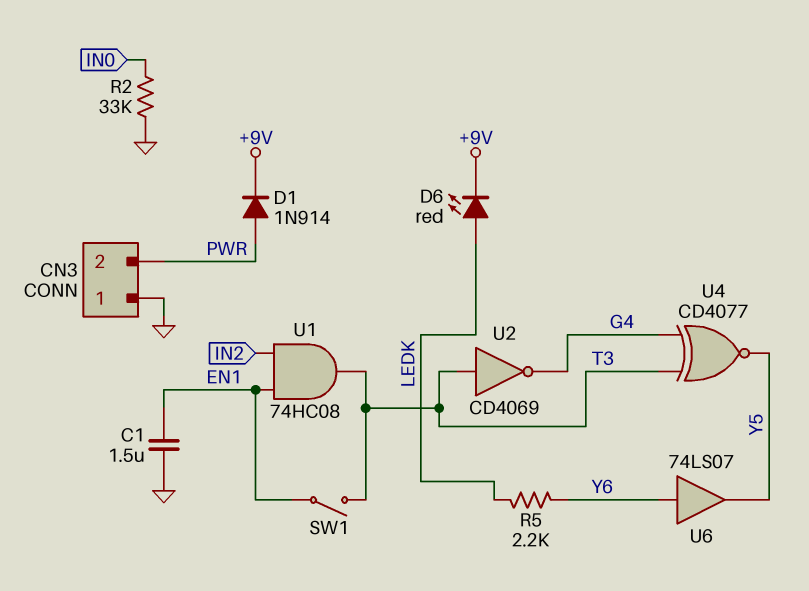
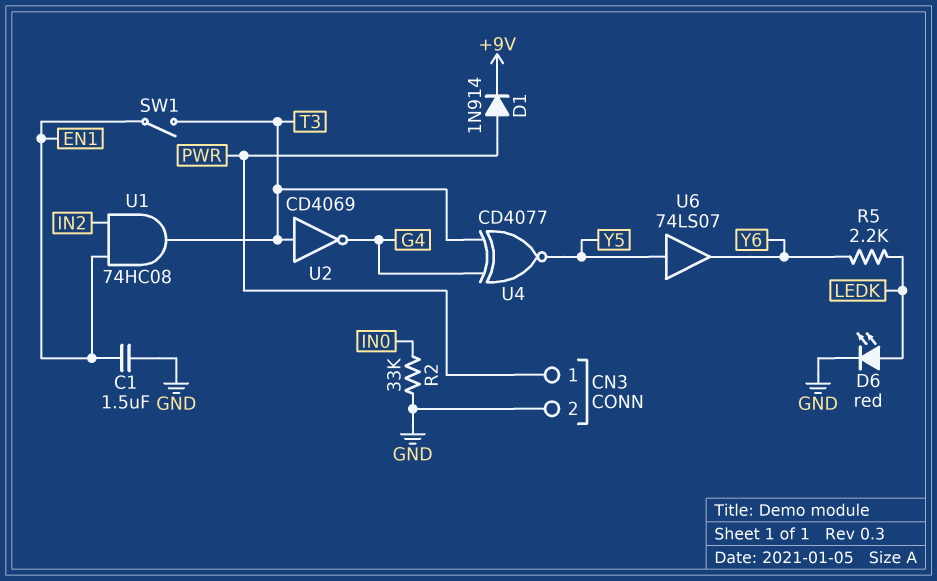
CN3 pin 1: GND -> PWR
CN3 pin 2: PWR -> GND
D6: LED red (A LEDK, K +9V) -> LED red (A LEDK, K GND)
U6: buffer 74LS07 (in Y6, out Y5) -> buffer 74LS07 (in Y5, out Y6)

